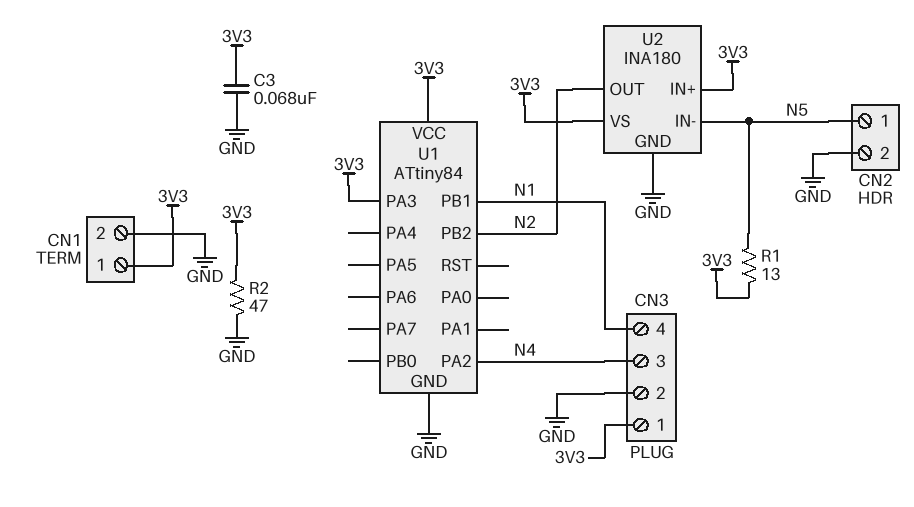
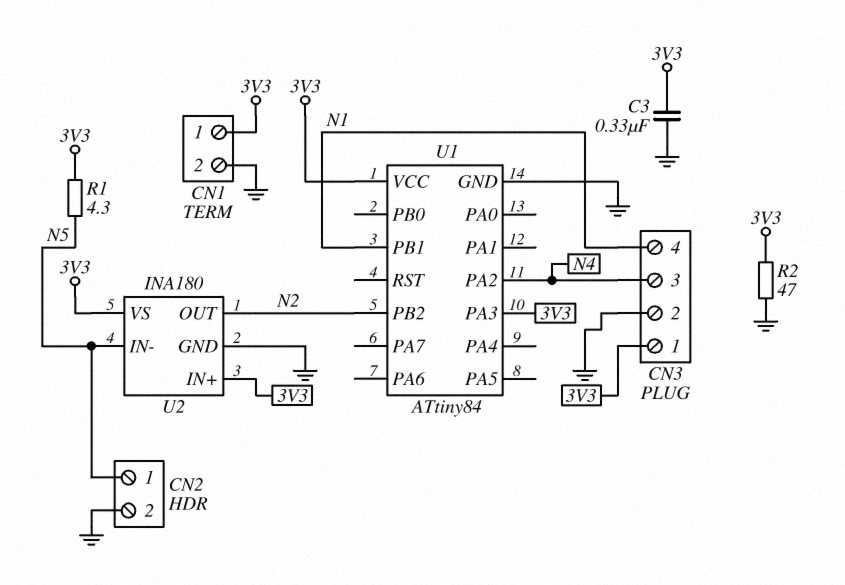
C3: 68nF (3V3, GND) -> 330nF (3V3, GND)
R1: 13 (3V3, N5) -> 4.3 (3V3, N5)

